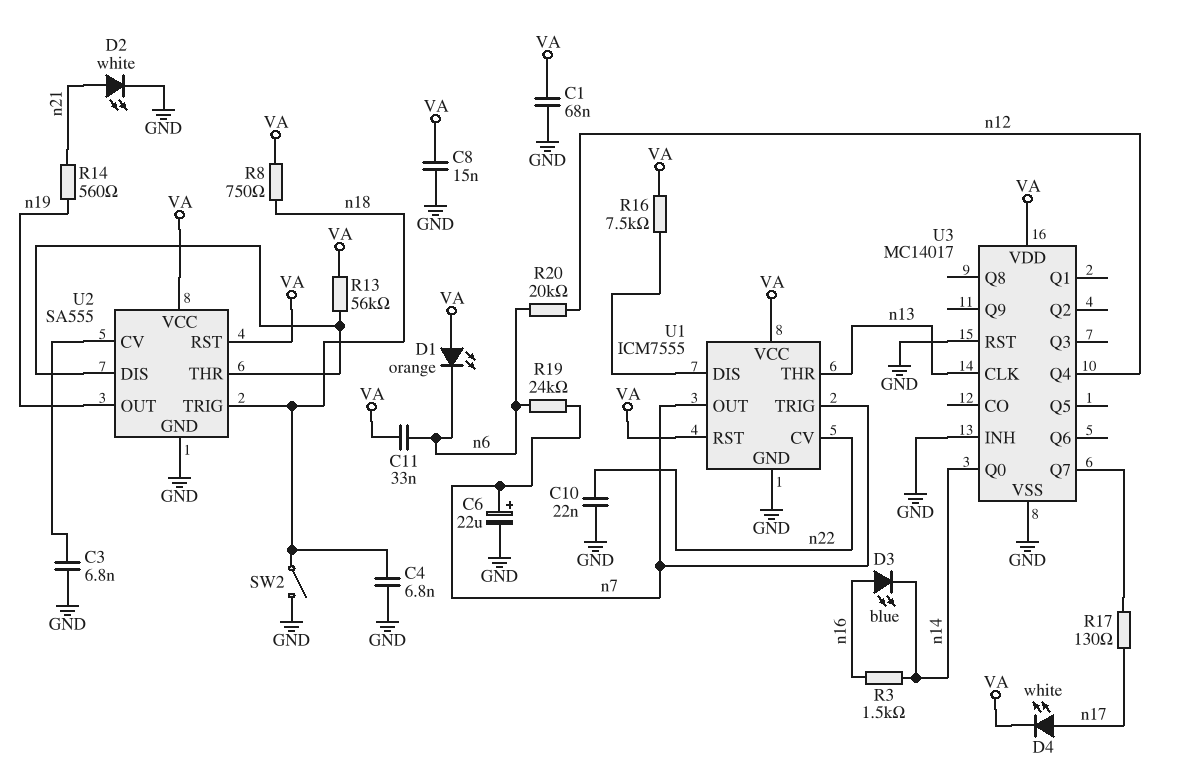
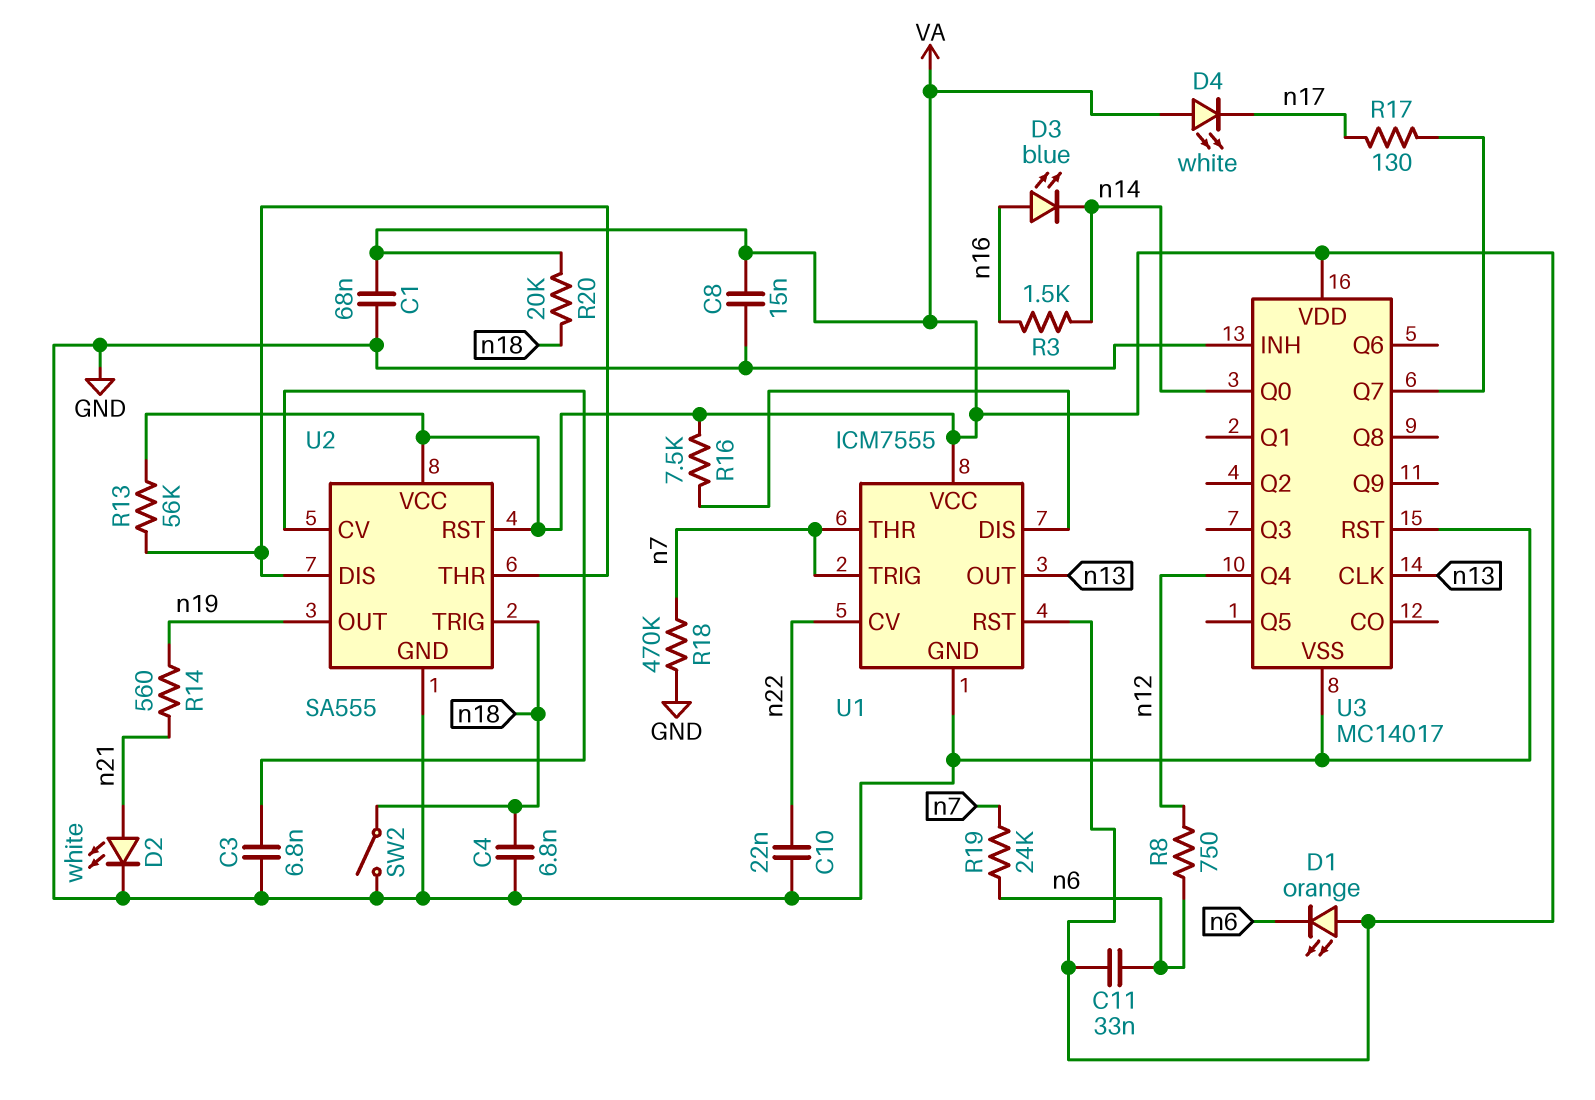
C6: 22uF (plus n7, minus GND) -> none
D4: LED white (A n17, K VA) -> LED white (A VA, K n17)
R8: 750 (VA, n18) -> 750 (n6, n12)
R18: none -> 470k (GND, n7)
R20: 20k (n6, n12) -> 20k (VA, n18)
U1 pin OUT: n7 -> n13
U1 pin THR: n13 -> n7

